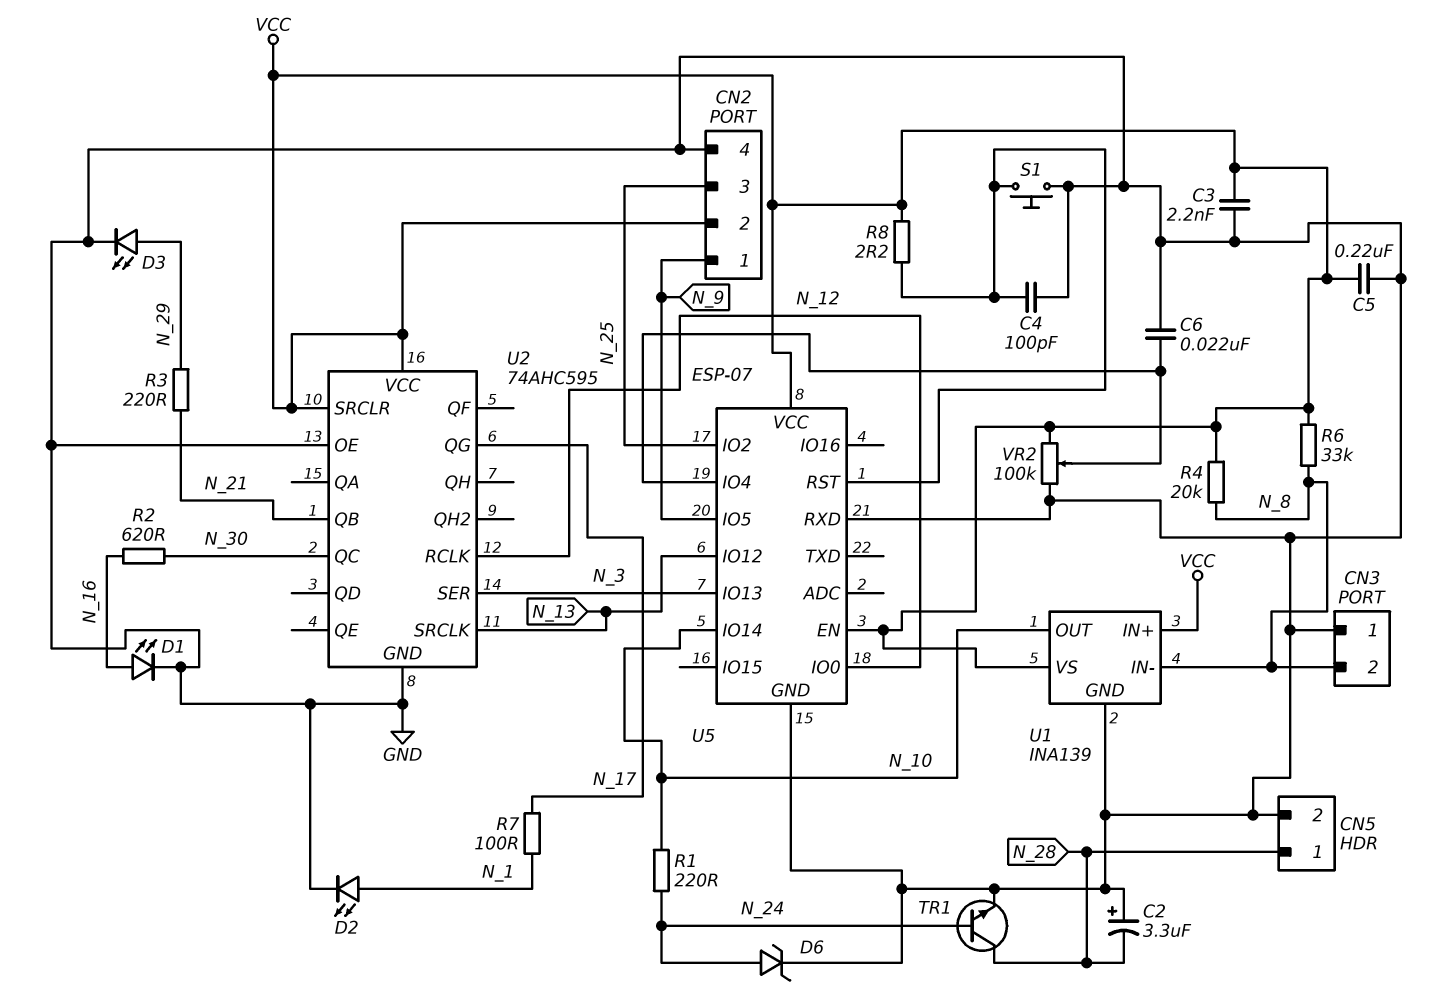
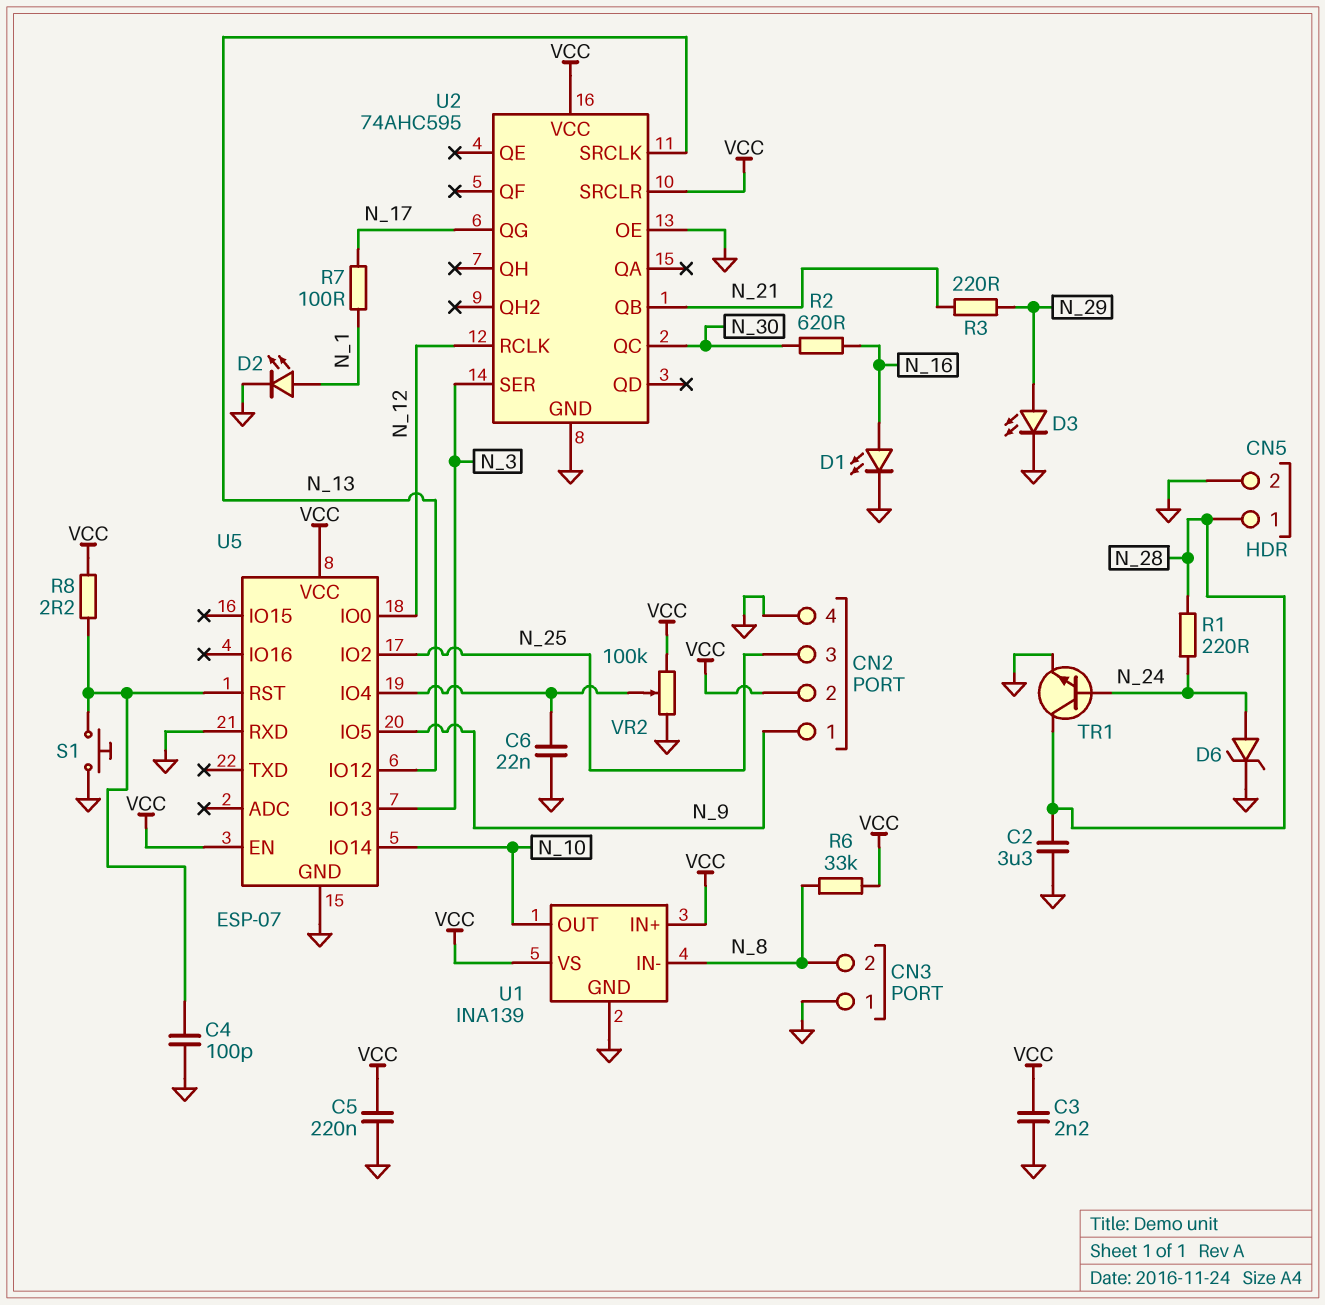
C2: 3.3uF (plus GND, minus N_28) -> 3.3uF (GND, N_28)
R1: 220 (N_10, N_24) -> 220 (N_24, N_28)
R4: 20k (N_8, VCC) -> none

